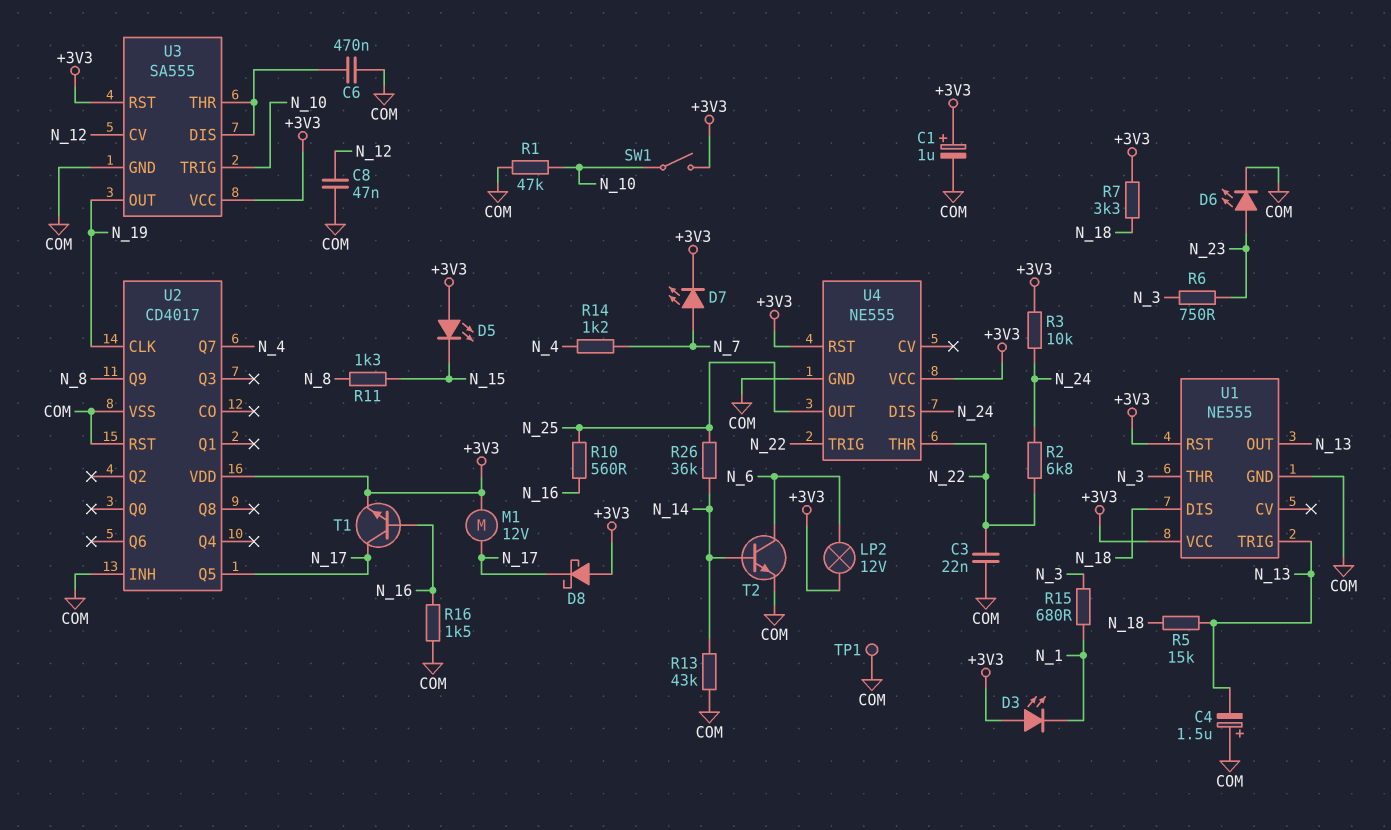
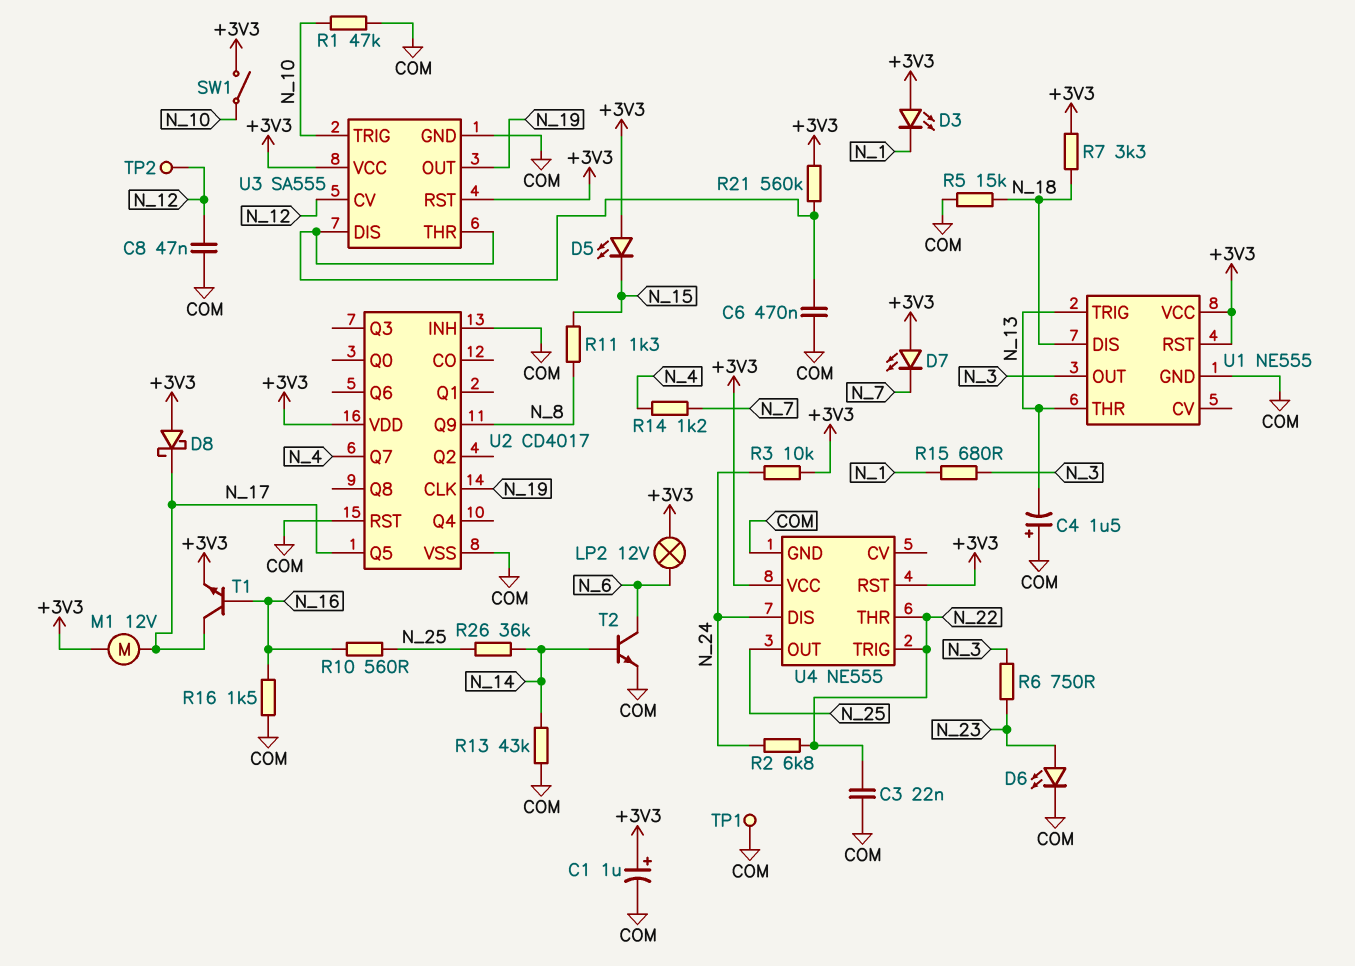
D7: LED (A N_7, K +3V3) -> LED (A +3V3, K N_7)
R5: 15k (N_13, N_18) -> 15k (COM, N_18)
R21: none -> 560k (+3V3, U3/DIS)
TP2: none -> test point (N_12)
U1 pin OUT: N_13 -> N_3
U1 pin THR: N_3 -> N_13

